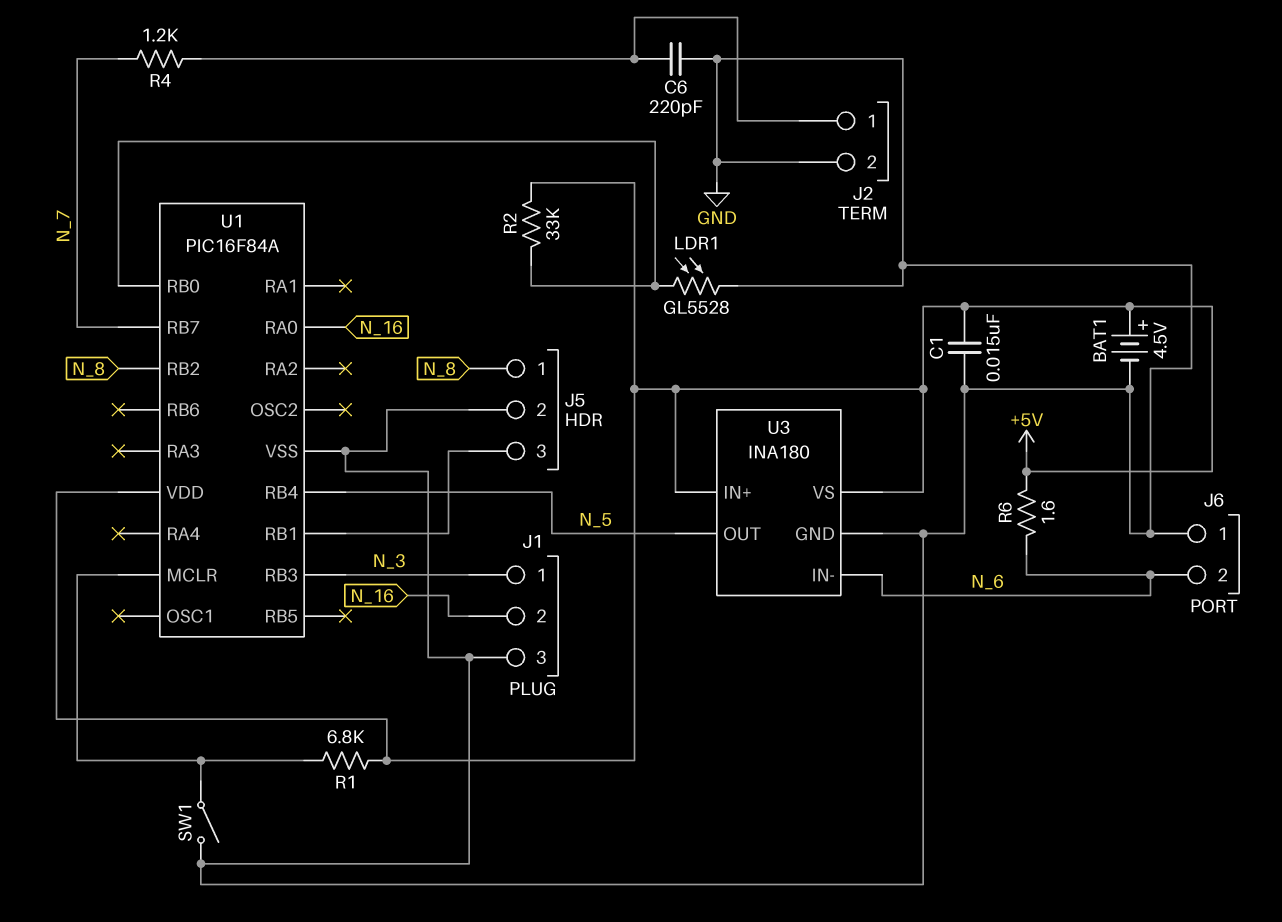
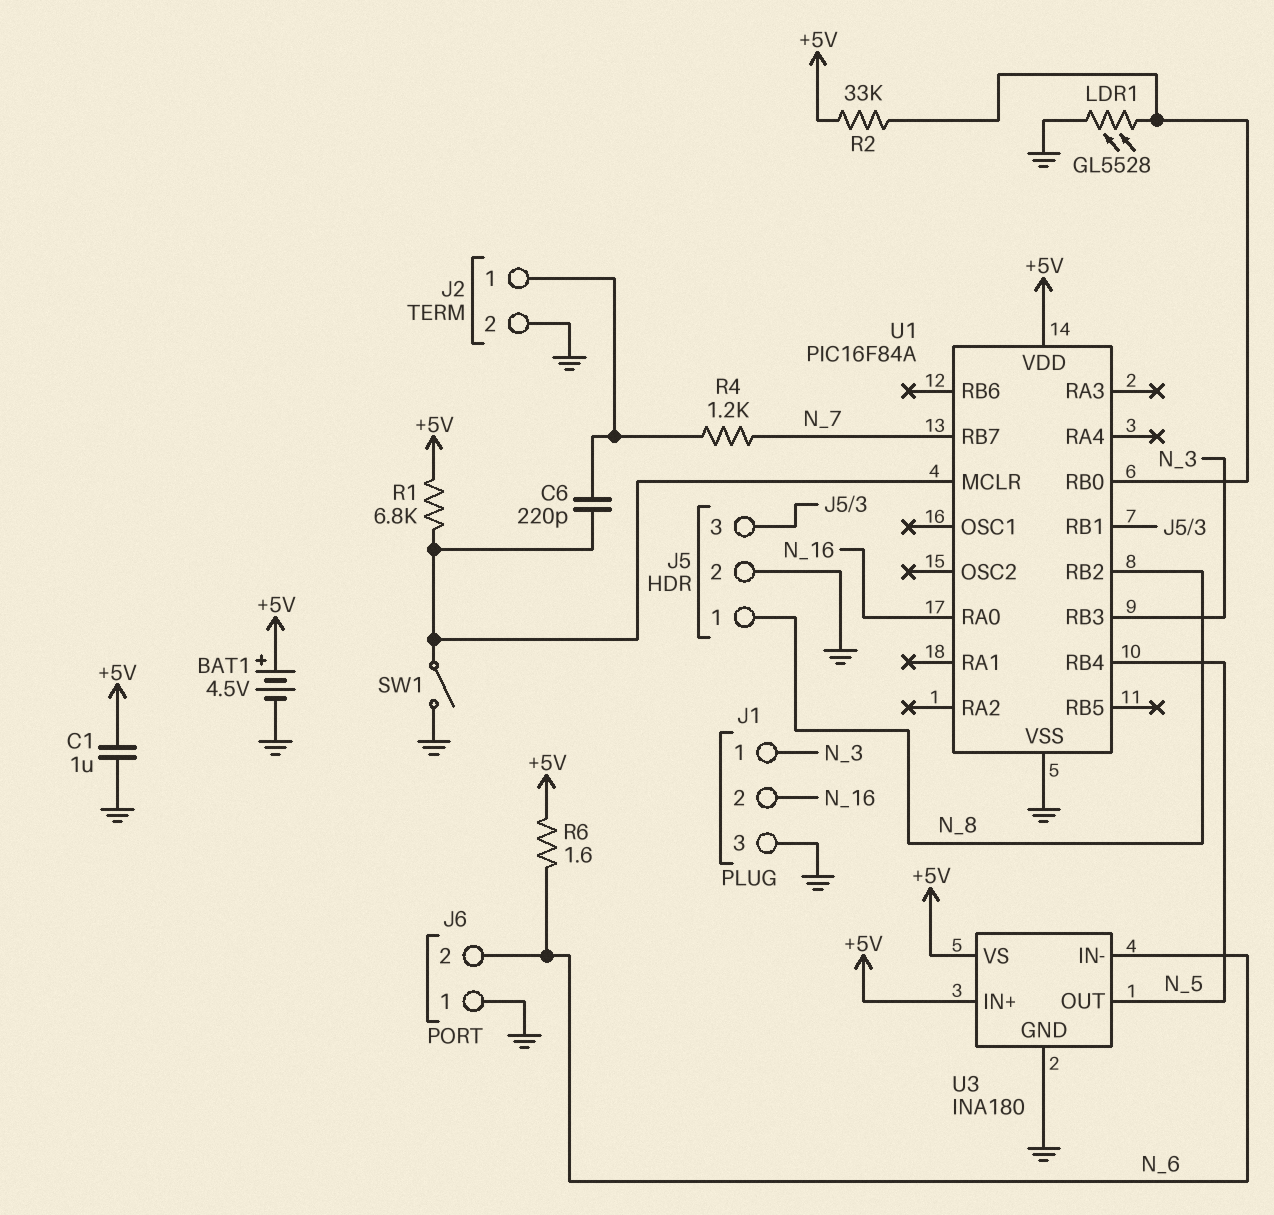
C1: 15nF (+5V, GND) -> 1uF (+5V, GND)
C6: 220pF (GND, J2/1) -> 220pF (J2/1, U1/MCLR)

